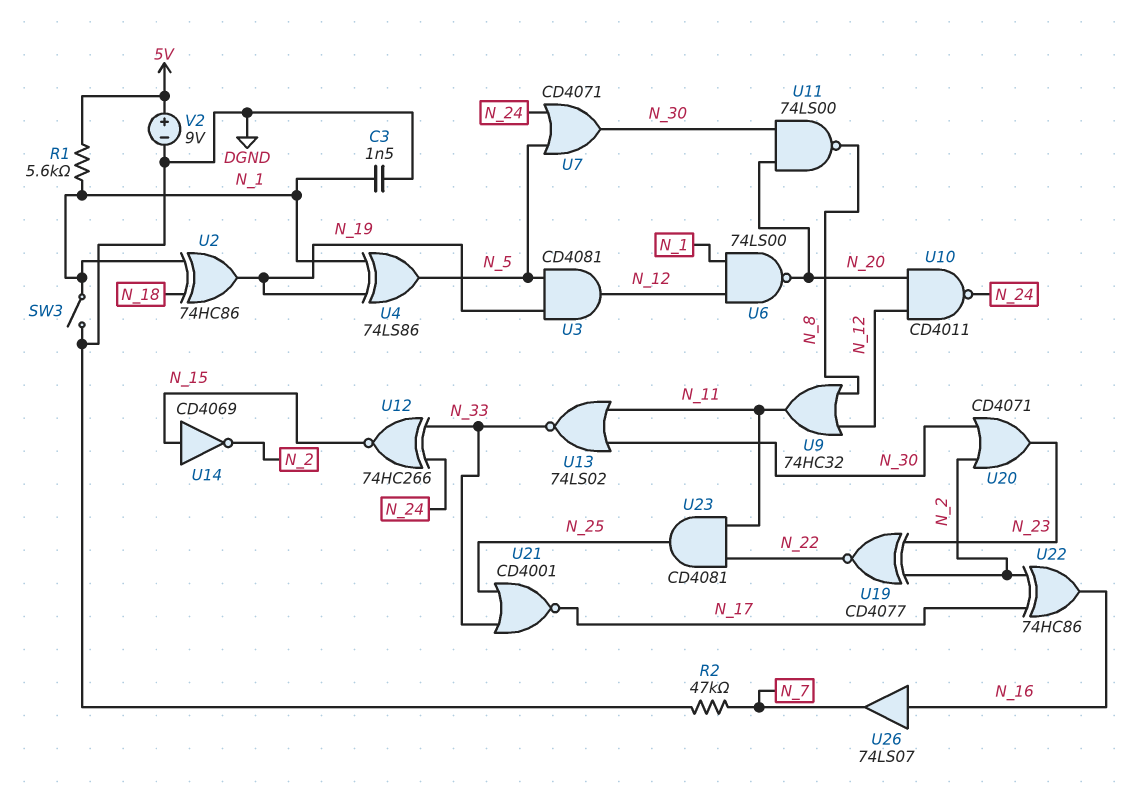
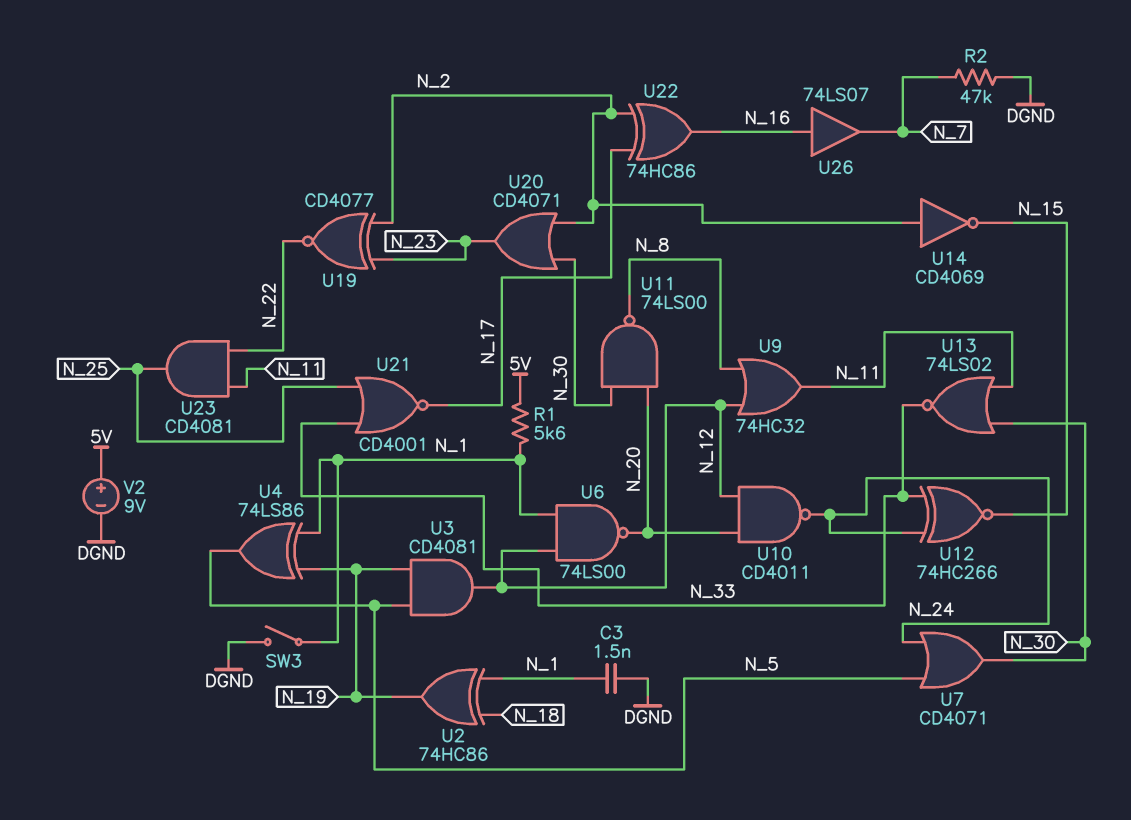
U14: NOT CD4069 (in N_15, out N_2) -> NOT CD4069 (in N_2, out N_15)

